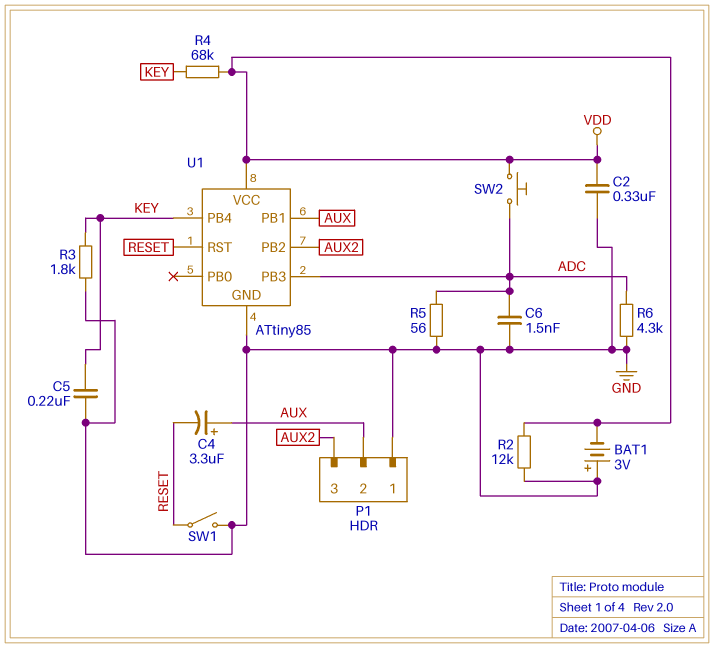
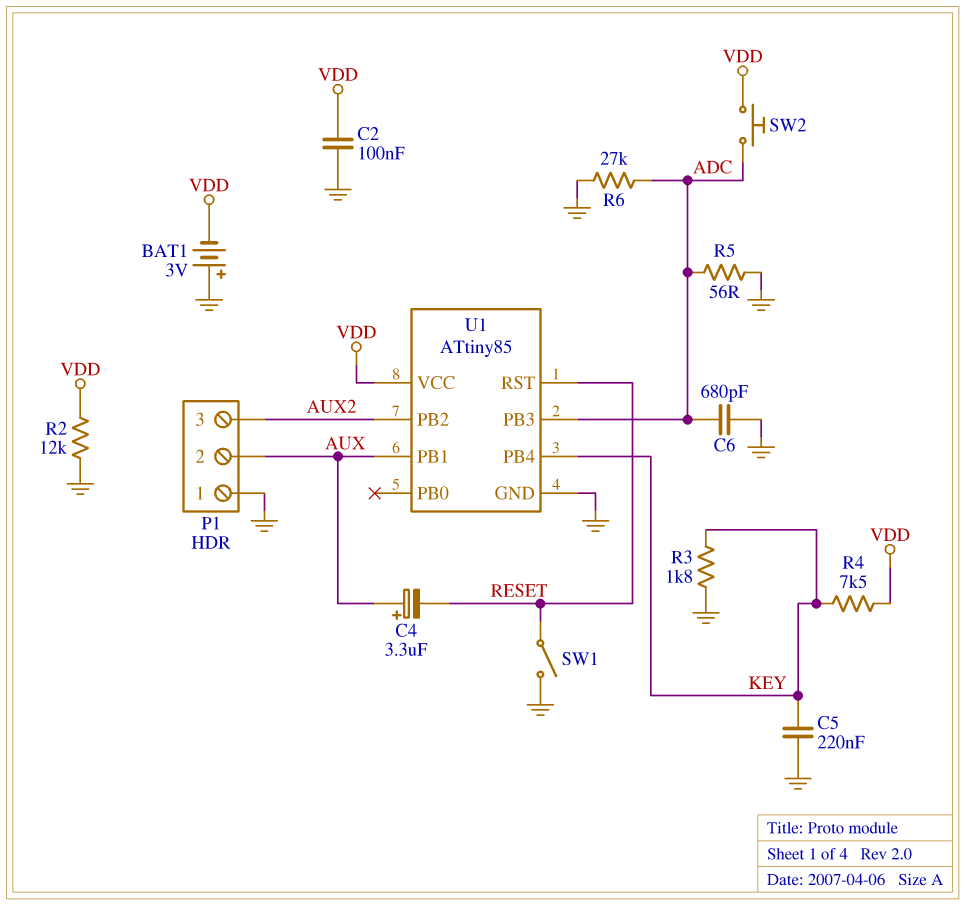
C2: 330nF (GND, VDD) -> 100nF (GND, VDD)
C6: 1.5nF (ADC, GND) -> 680pF (ADC, GND)
R4: 68k (KEY, VDD) -> 7.5k (KEY, VDD)
R6: 4.3k (ADC, GND) -> 27k (ADC, GND)

